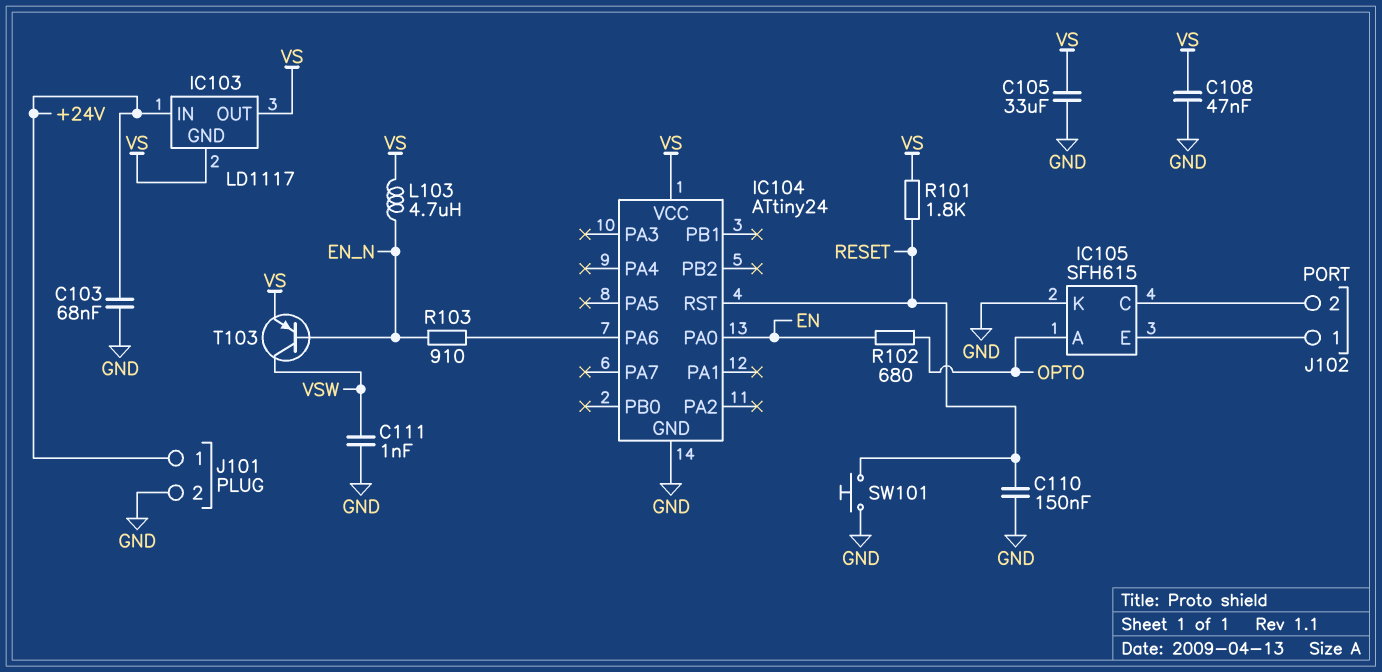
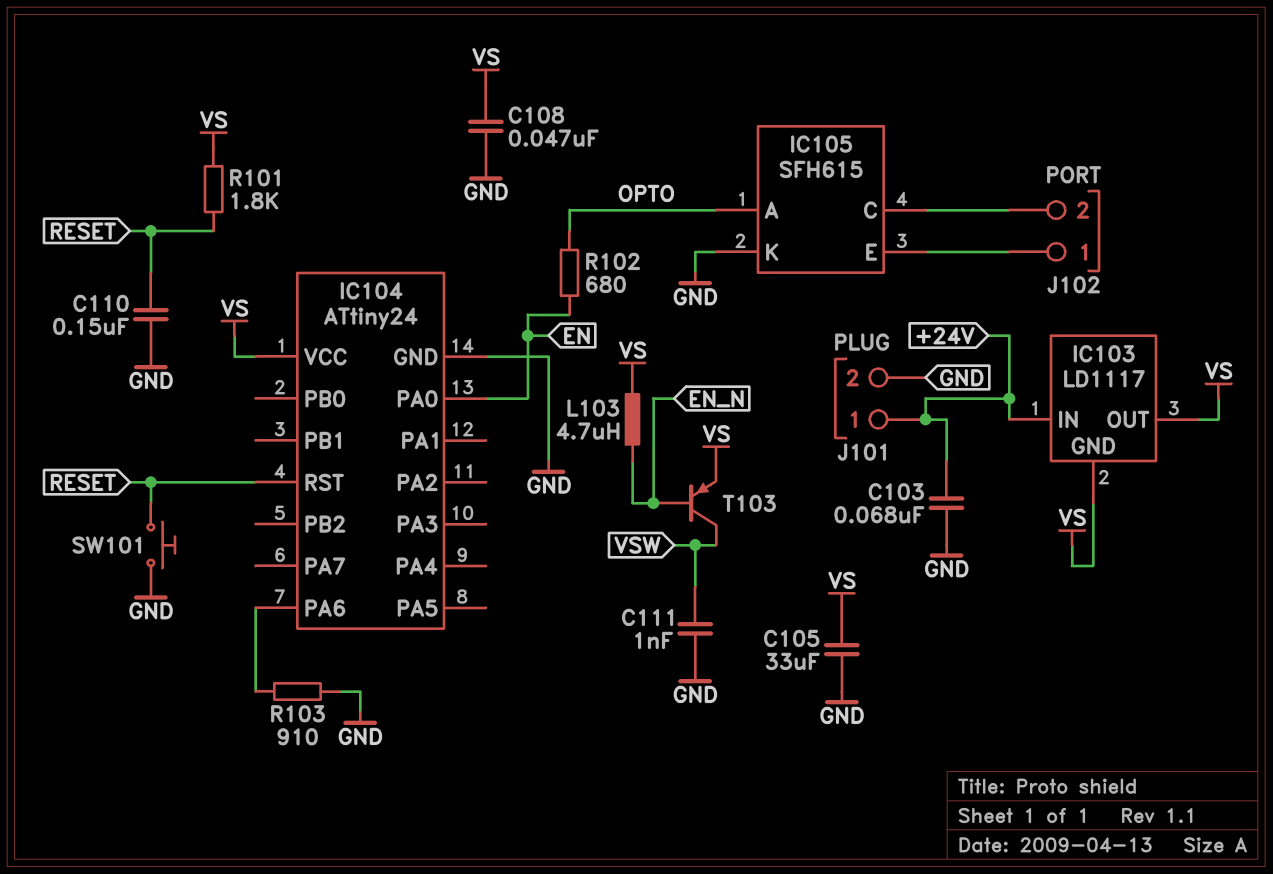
R103: 910 (EN_N, IC104/PA6) -> 910 (GND, IC104/PA6)

